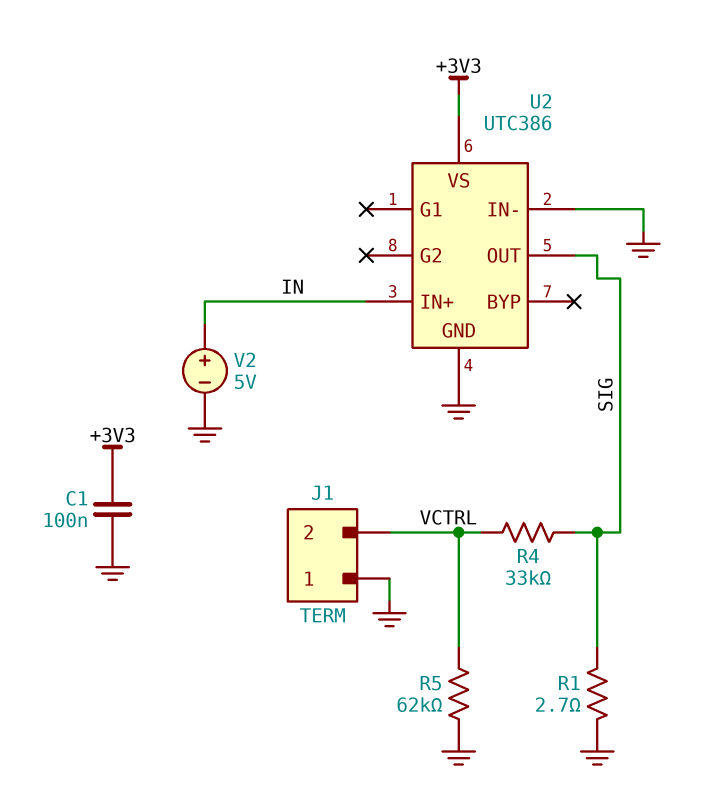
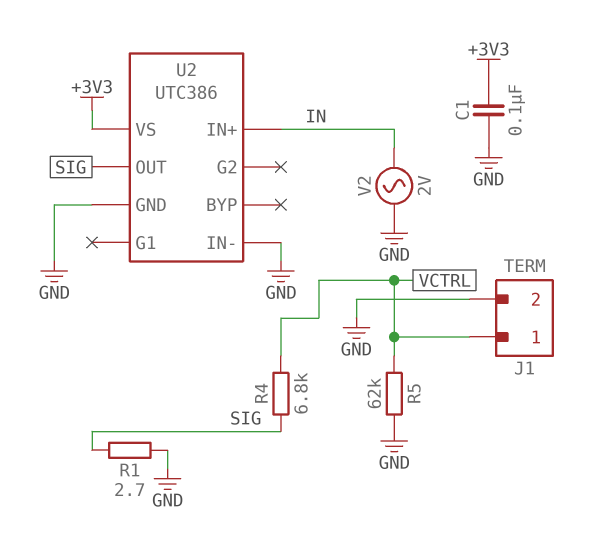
J1 pin 1: GND -> VCTRL
J1 pin 2: VCTRL -> GND
R4: 33k (SIG, VCTRL) -> 6.8k (SIG, VCTRL)
V2: 5V (plus IN, minus GND) -> AC 2V (GND, IN)

